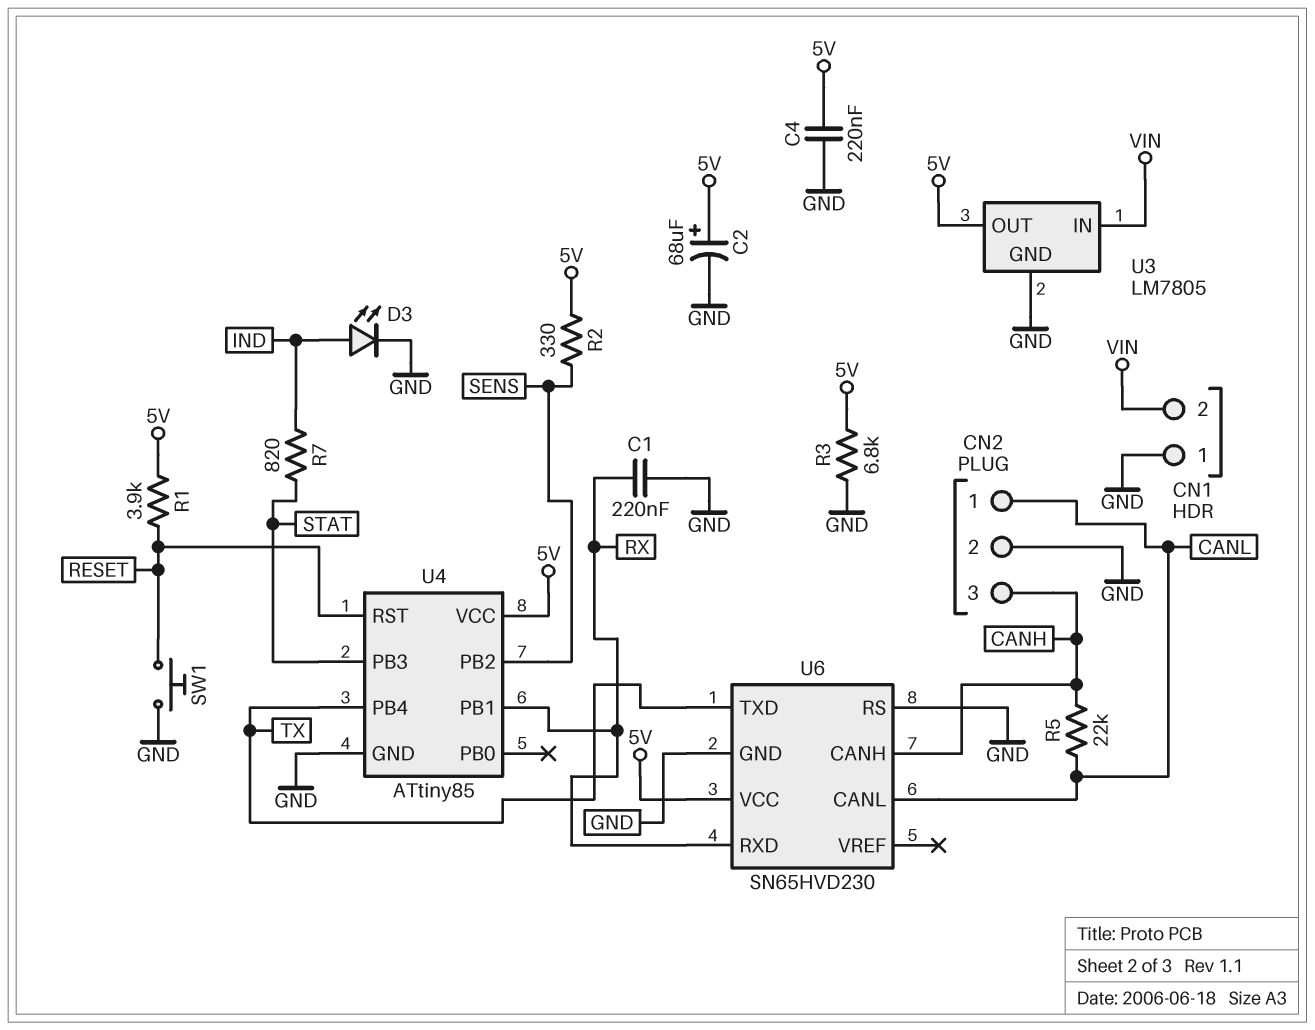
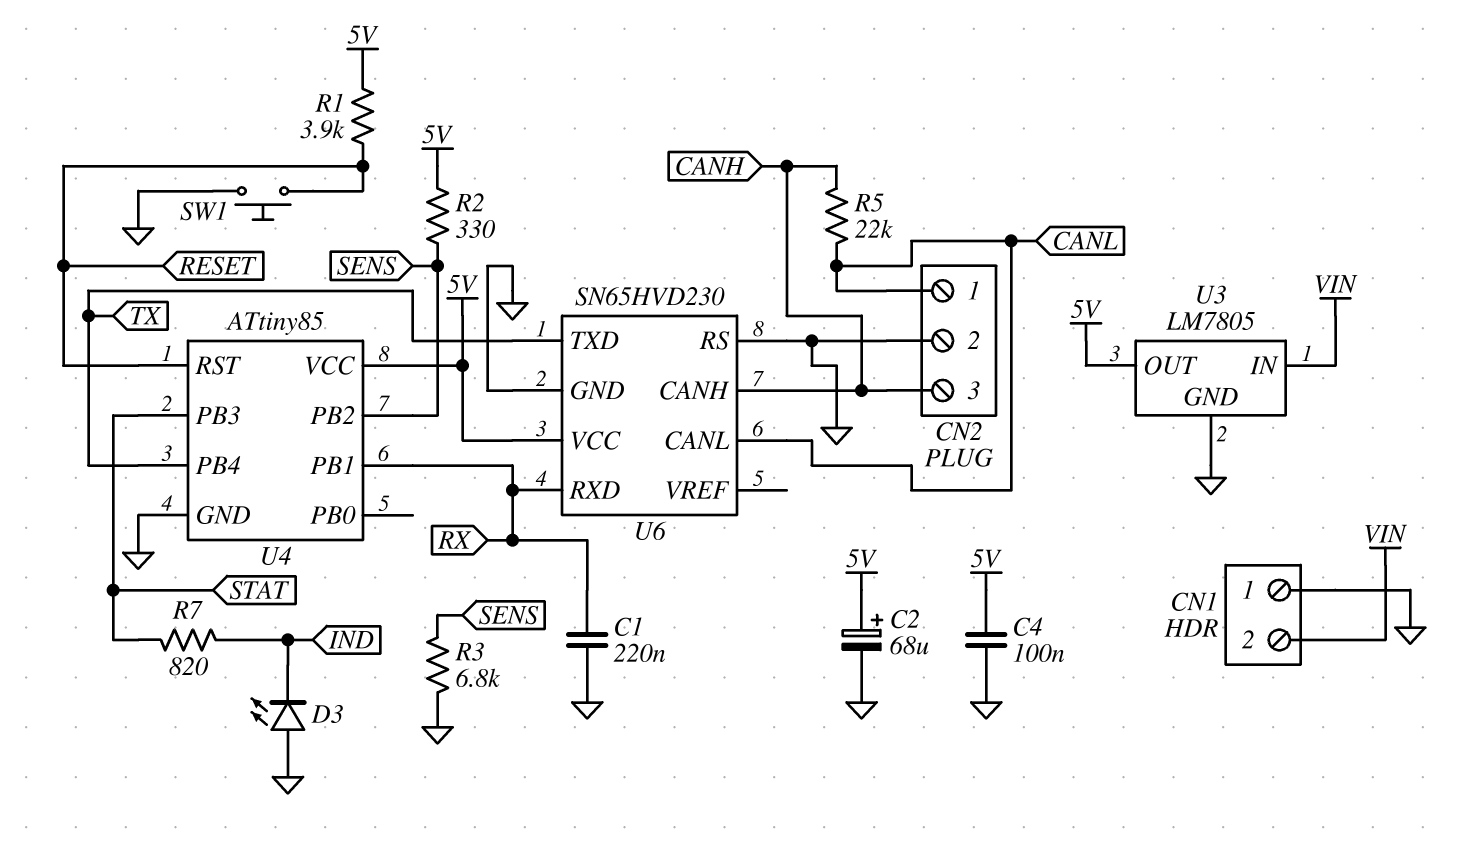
C4: 220nF (5V, GND) -> 100nF (5V, GND)
D3: LED (A IND, K GND) -> LED (A GND, K IND)
R3: 6.8k (5V, GND) -> 6.8k (GND, SENS)

